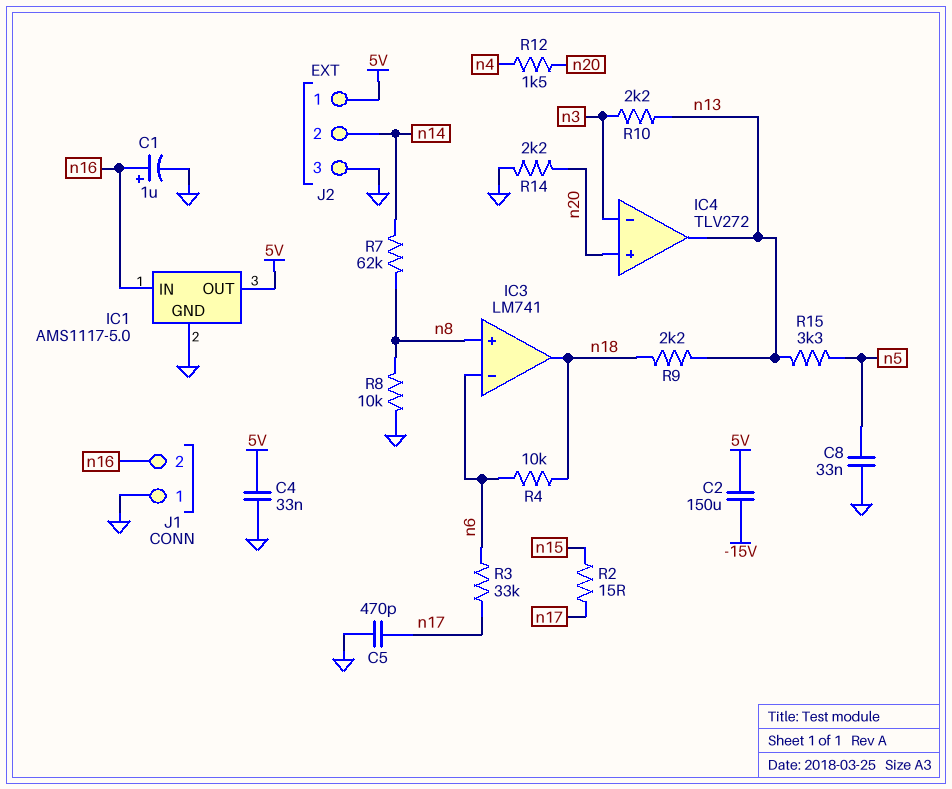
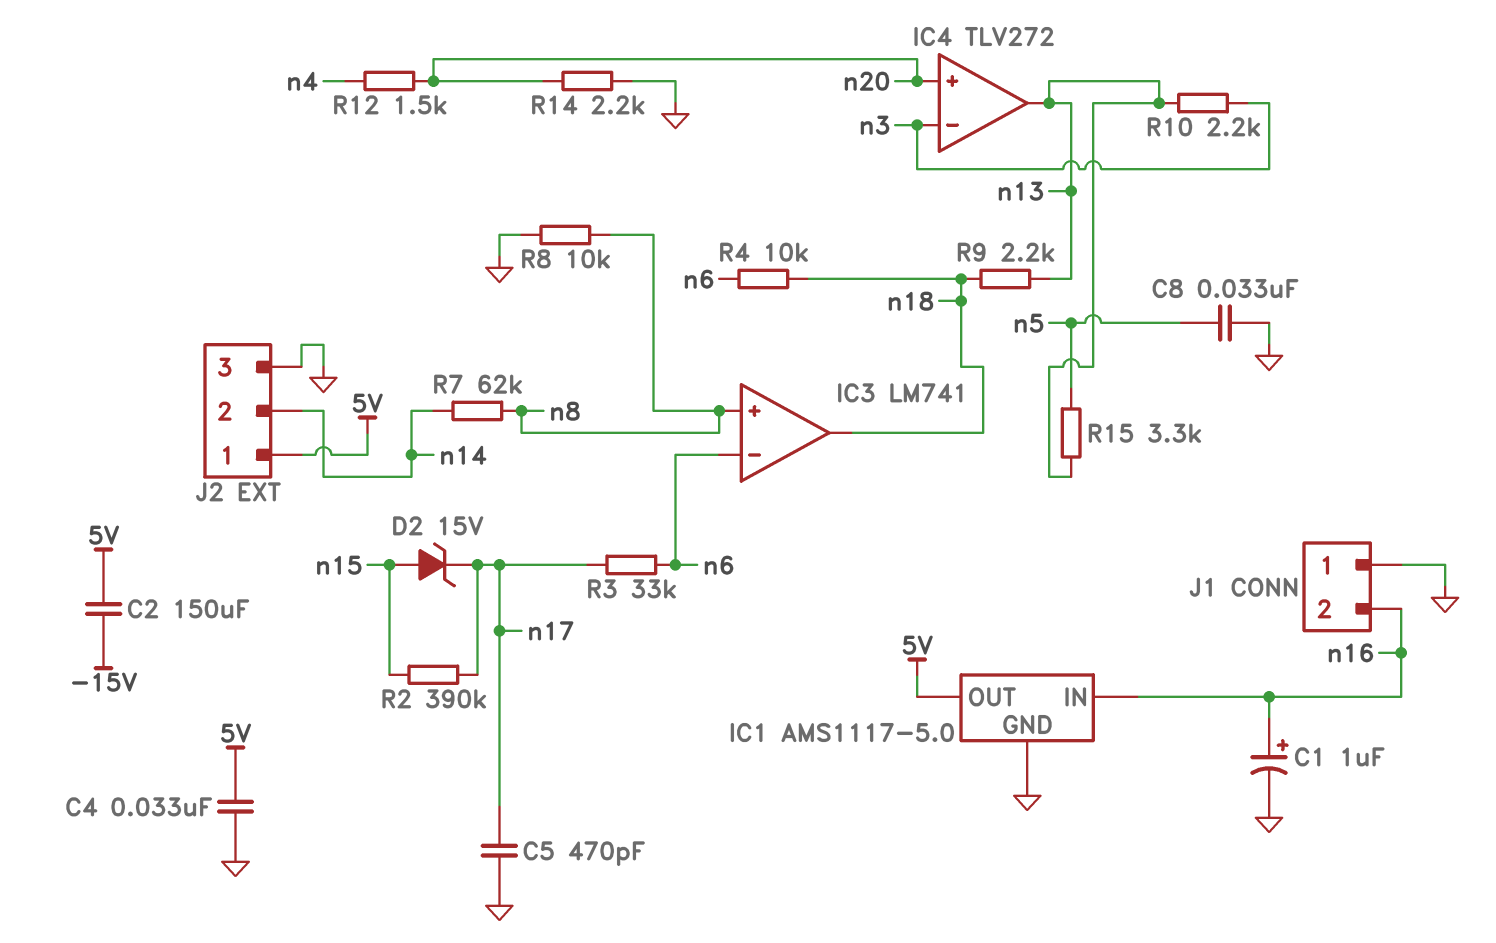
D2: none -> zener 15V (A n15, K n17)
R2: 15 (n15, n17) -> 390k (n15, n17)

